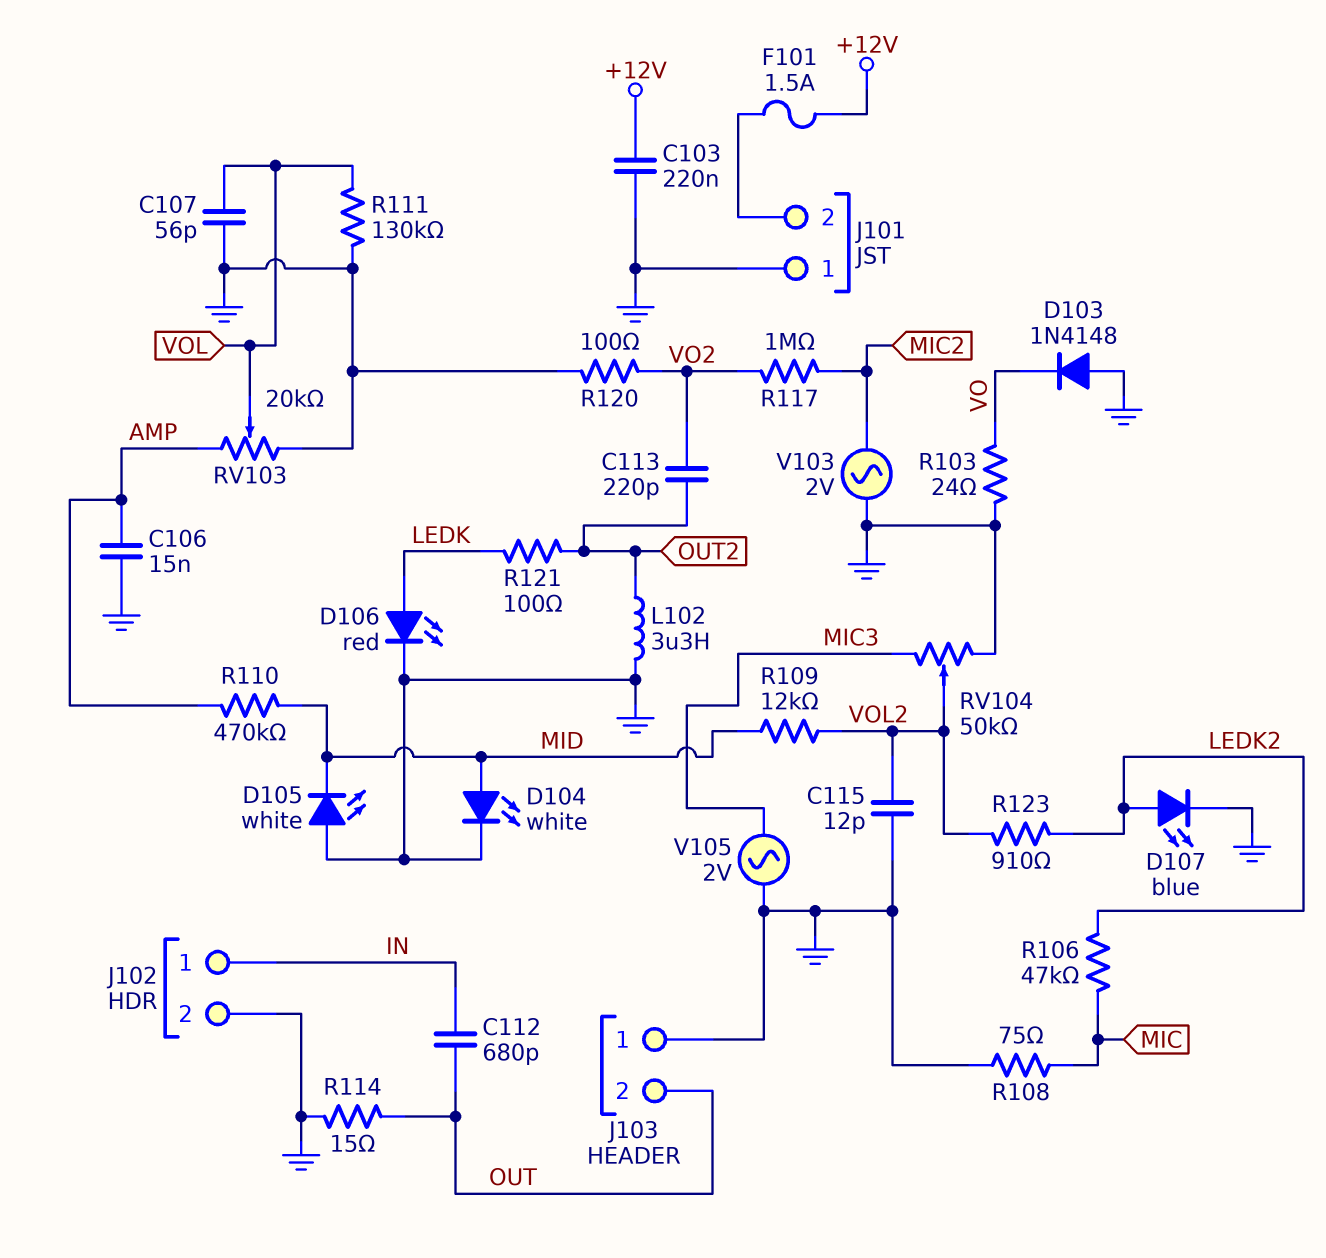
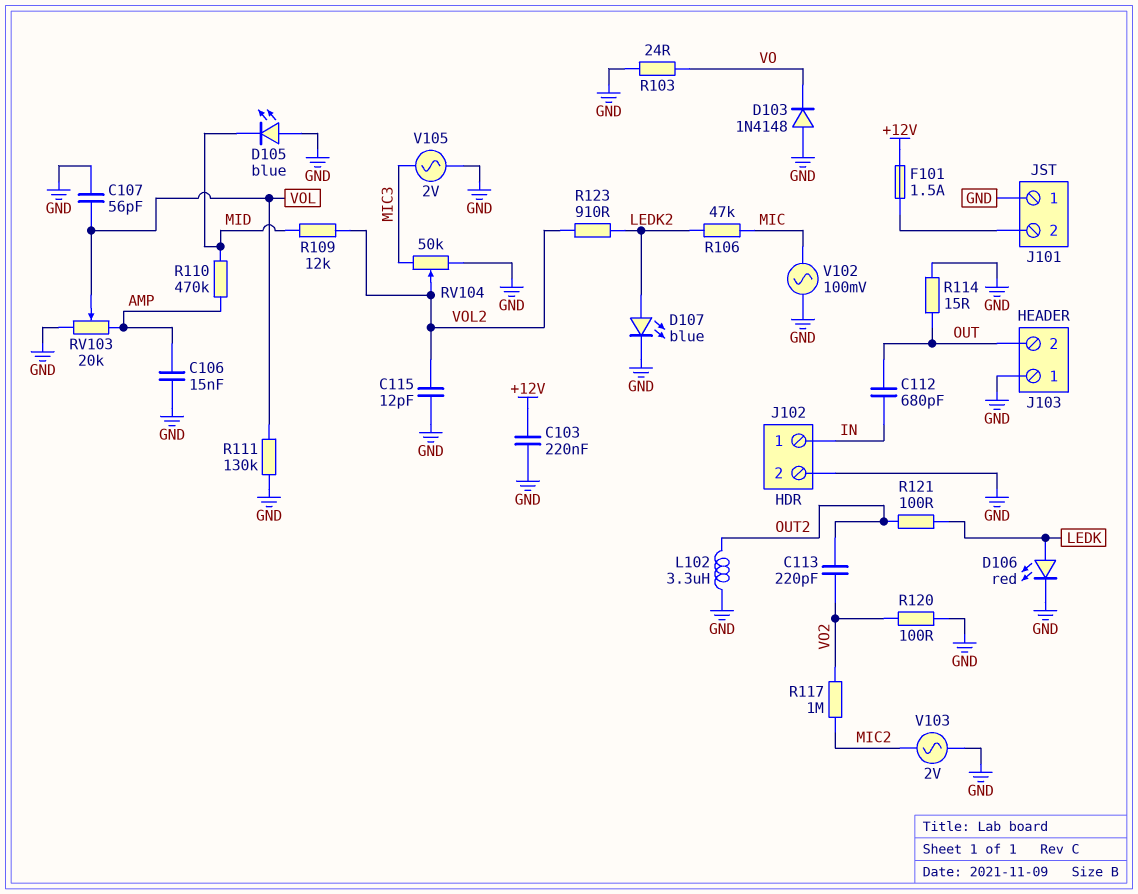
D104: LED white (A MID, K GND) -> none
D105: LED white (A GND, K MID) -> LED blue (A GND, K MID)
R108: 75 (GND, MIC) -> none
V102: none -> AC 100mV (GND, MIC)

